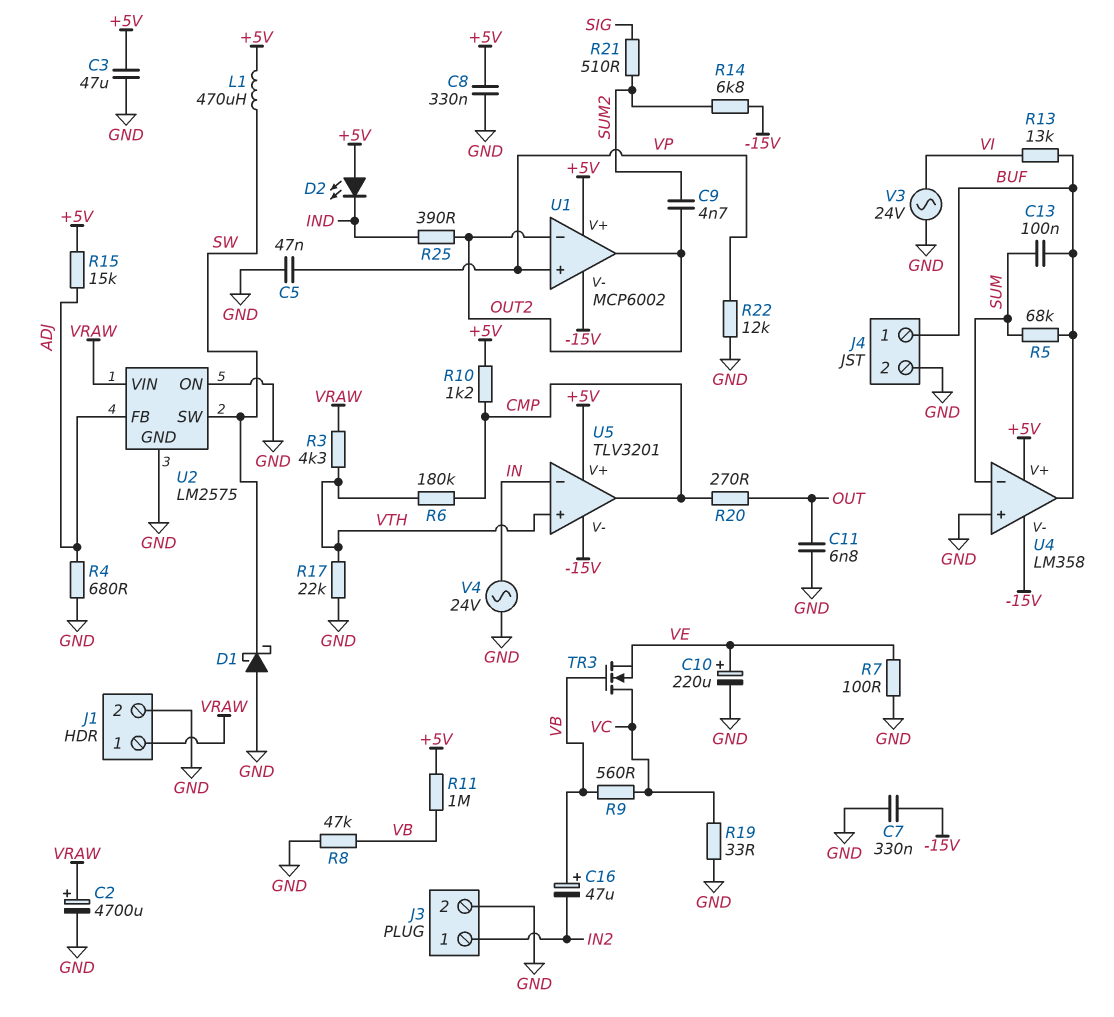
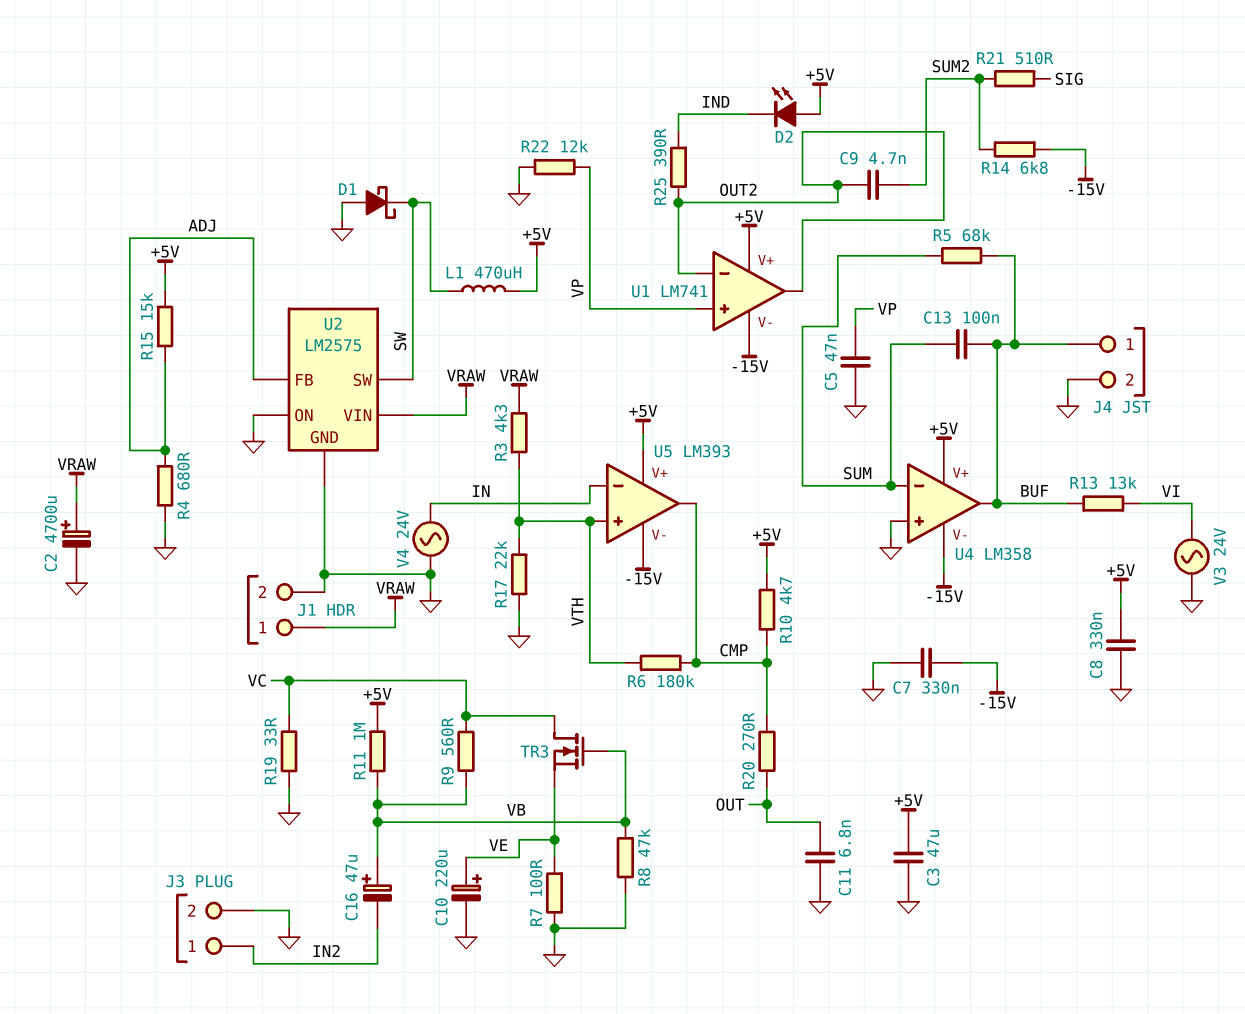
R10: 1.2k (+5V, CMP) -> 4.7k (+5V, CMP)
U1: MCP6002 -> LM741
U5: TLV3201 -> LM393

